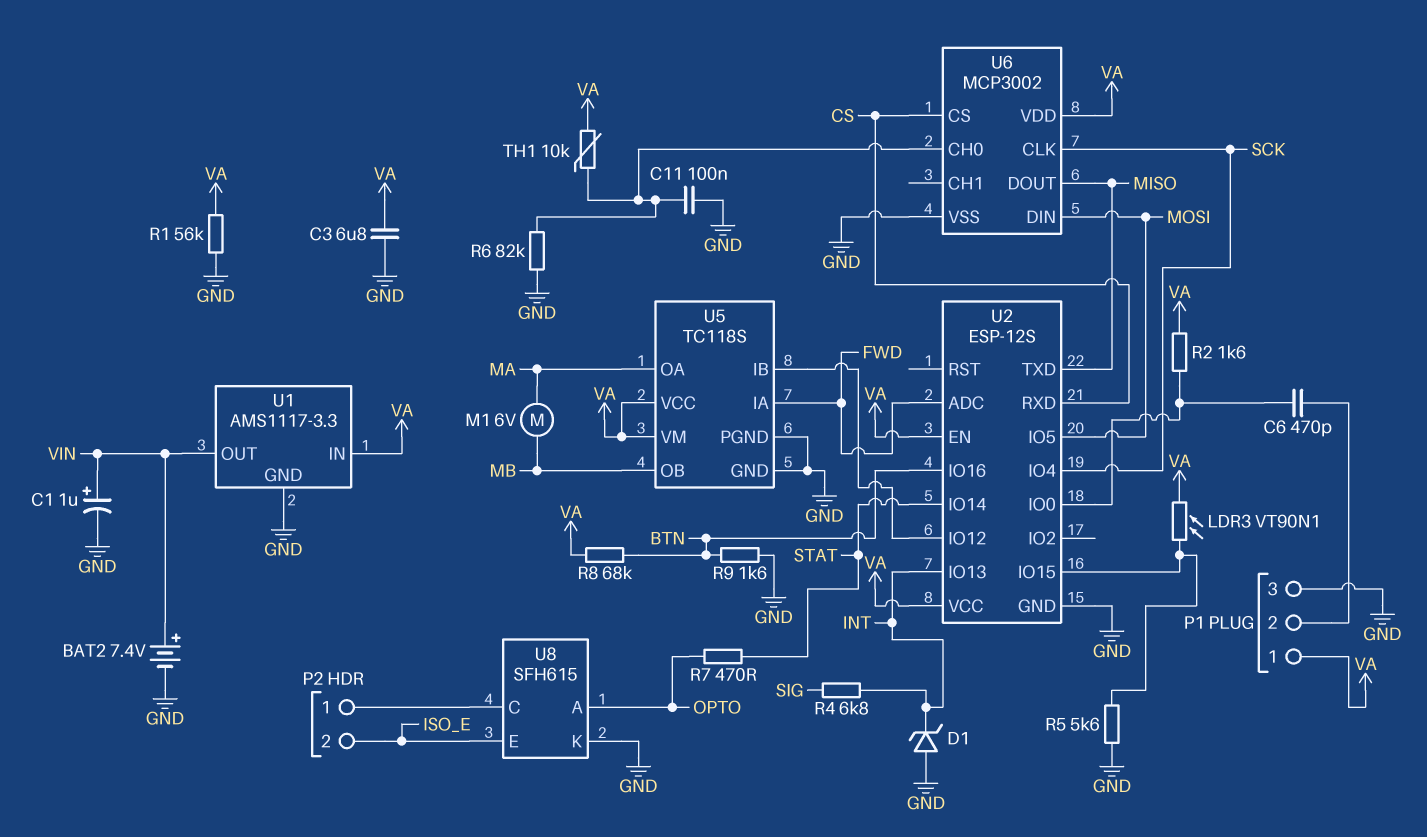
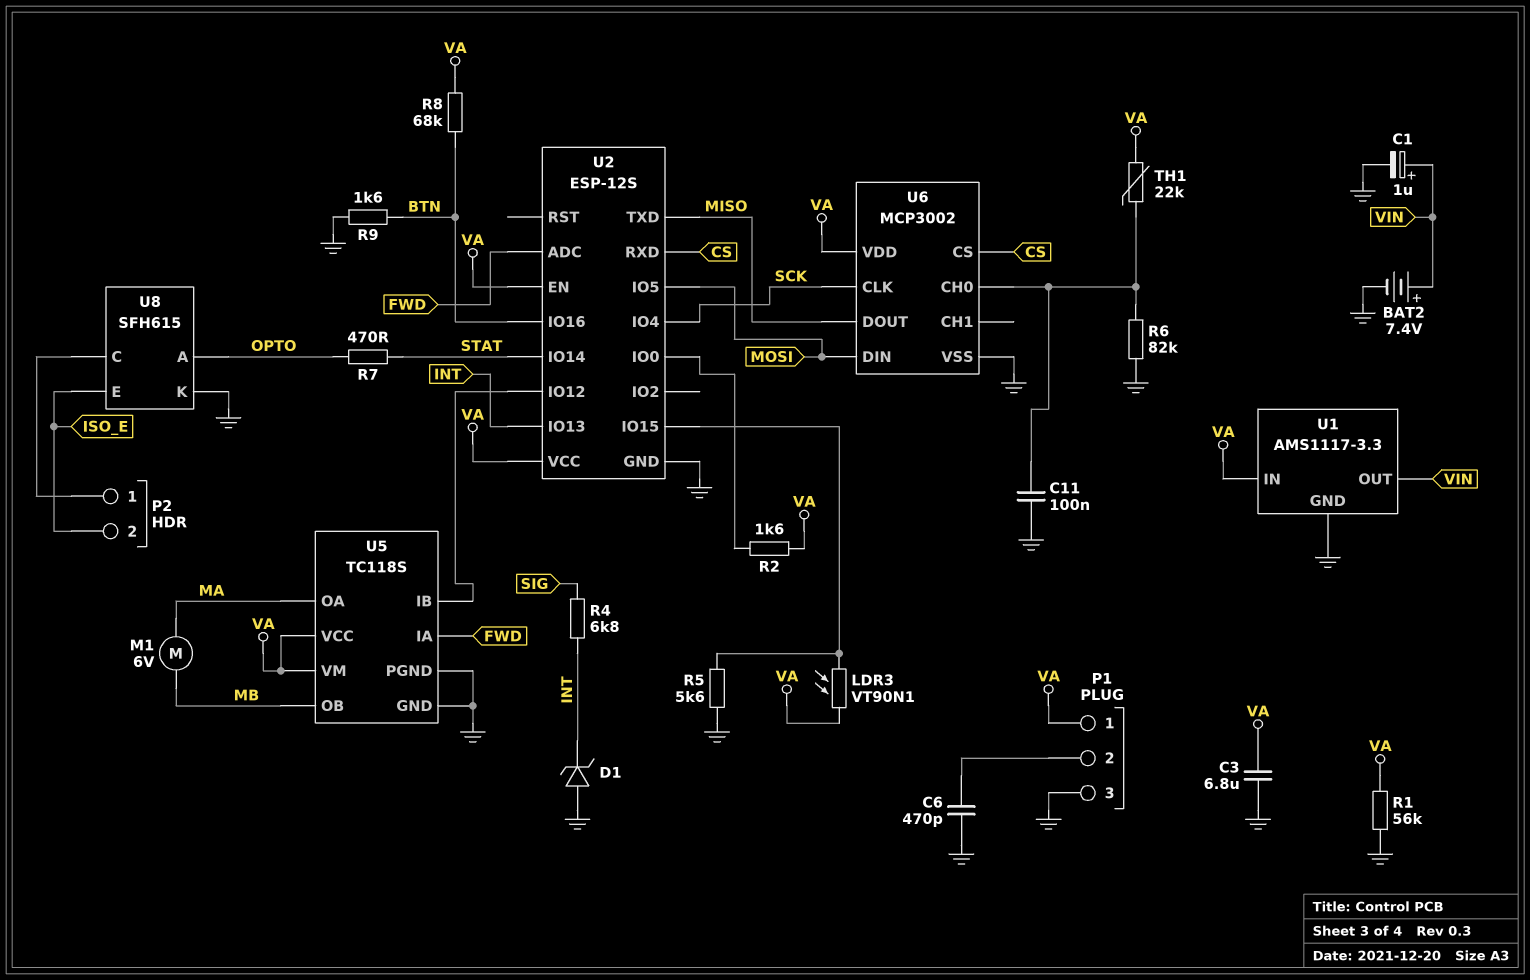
C6: 470pF (P1/2, U2/IO0) -> 470pF (GND, P1/2)
TH1: 10k (U6/CH0, VA) -> 22k (U6/CH0, VA)

